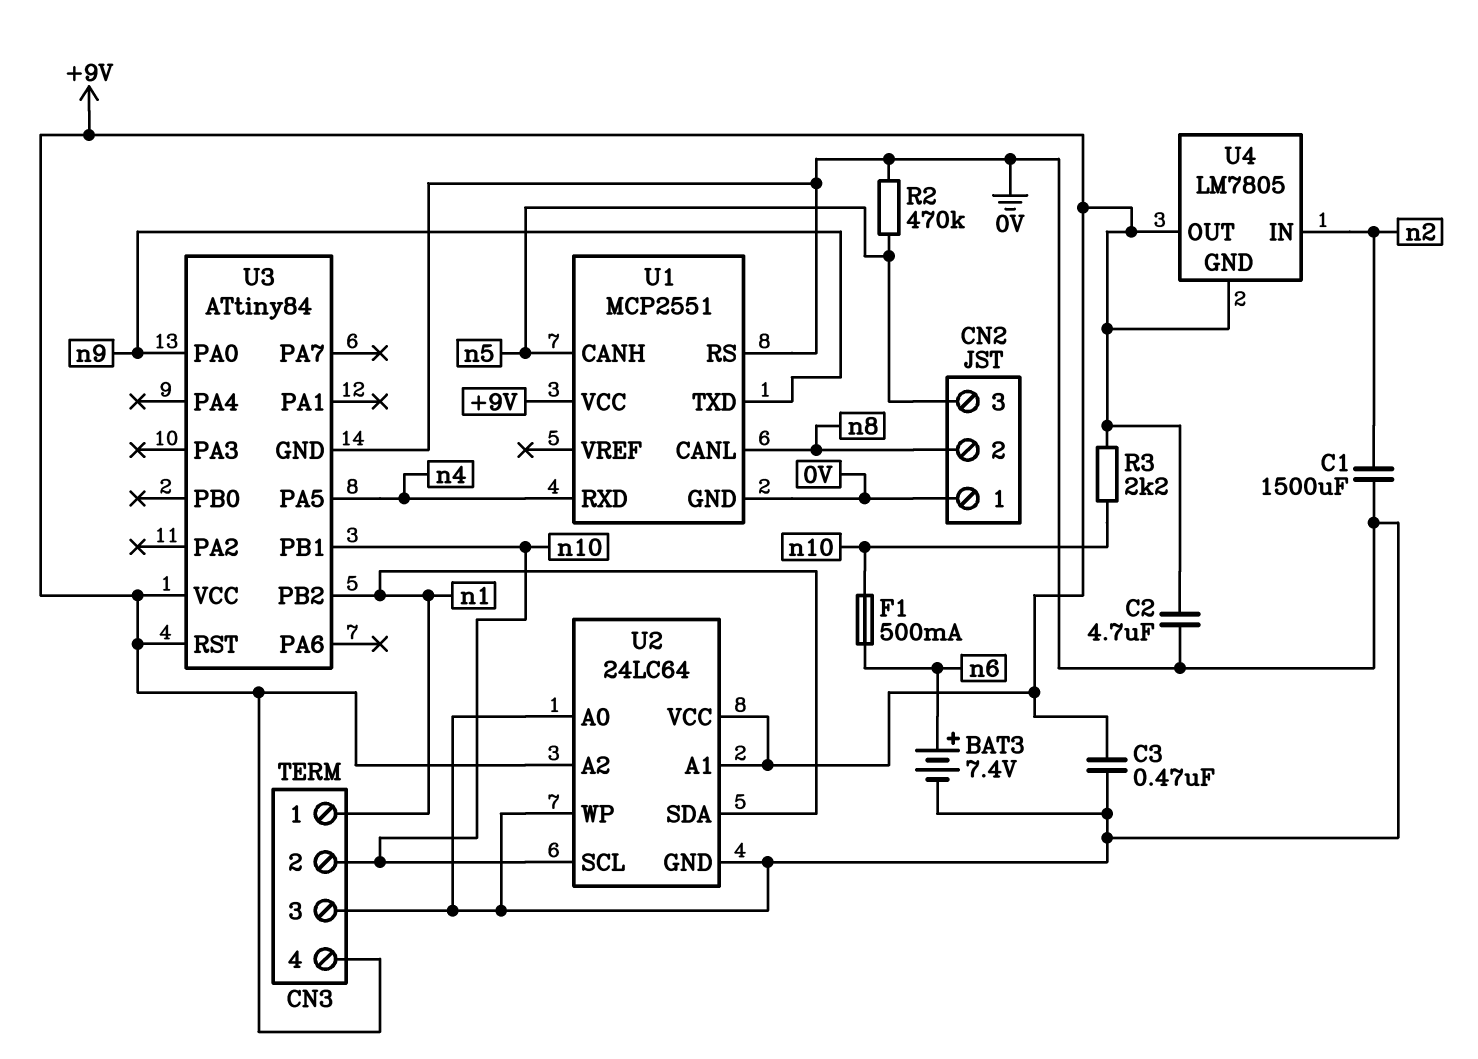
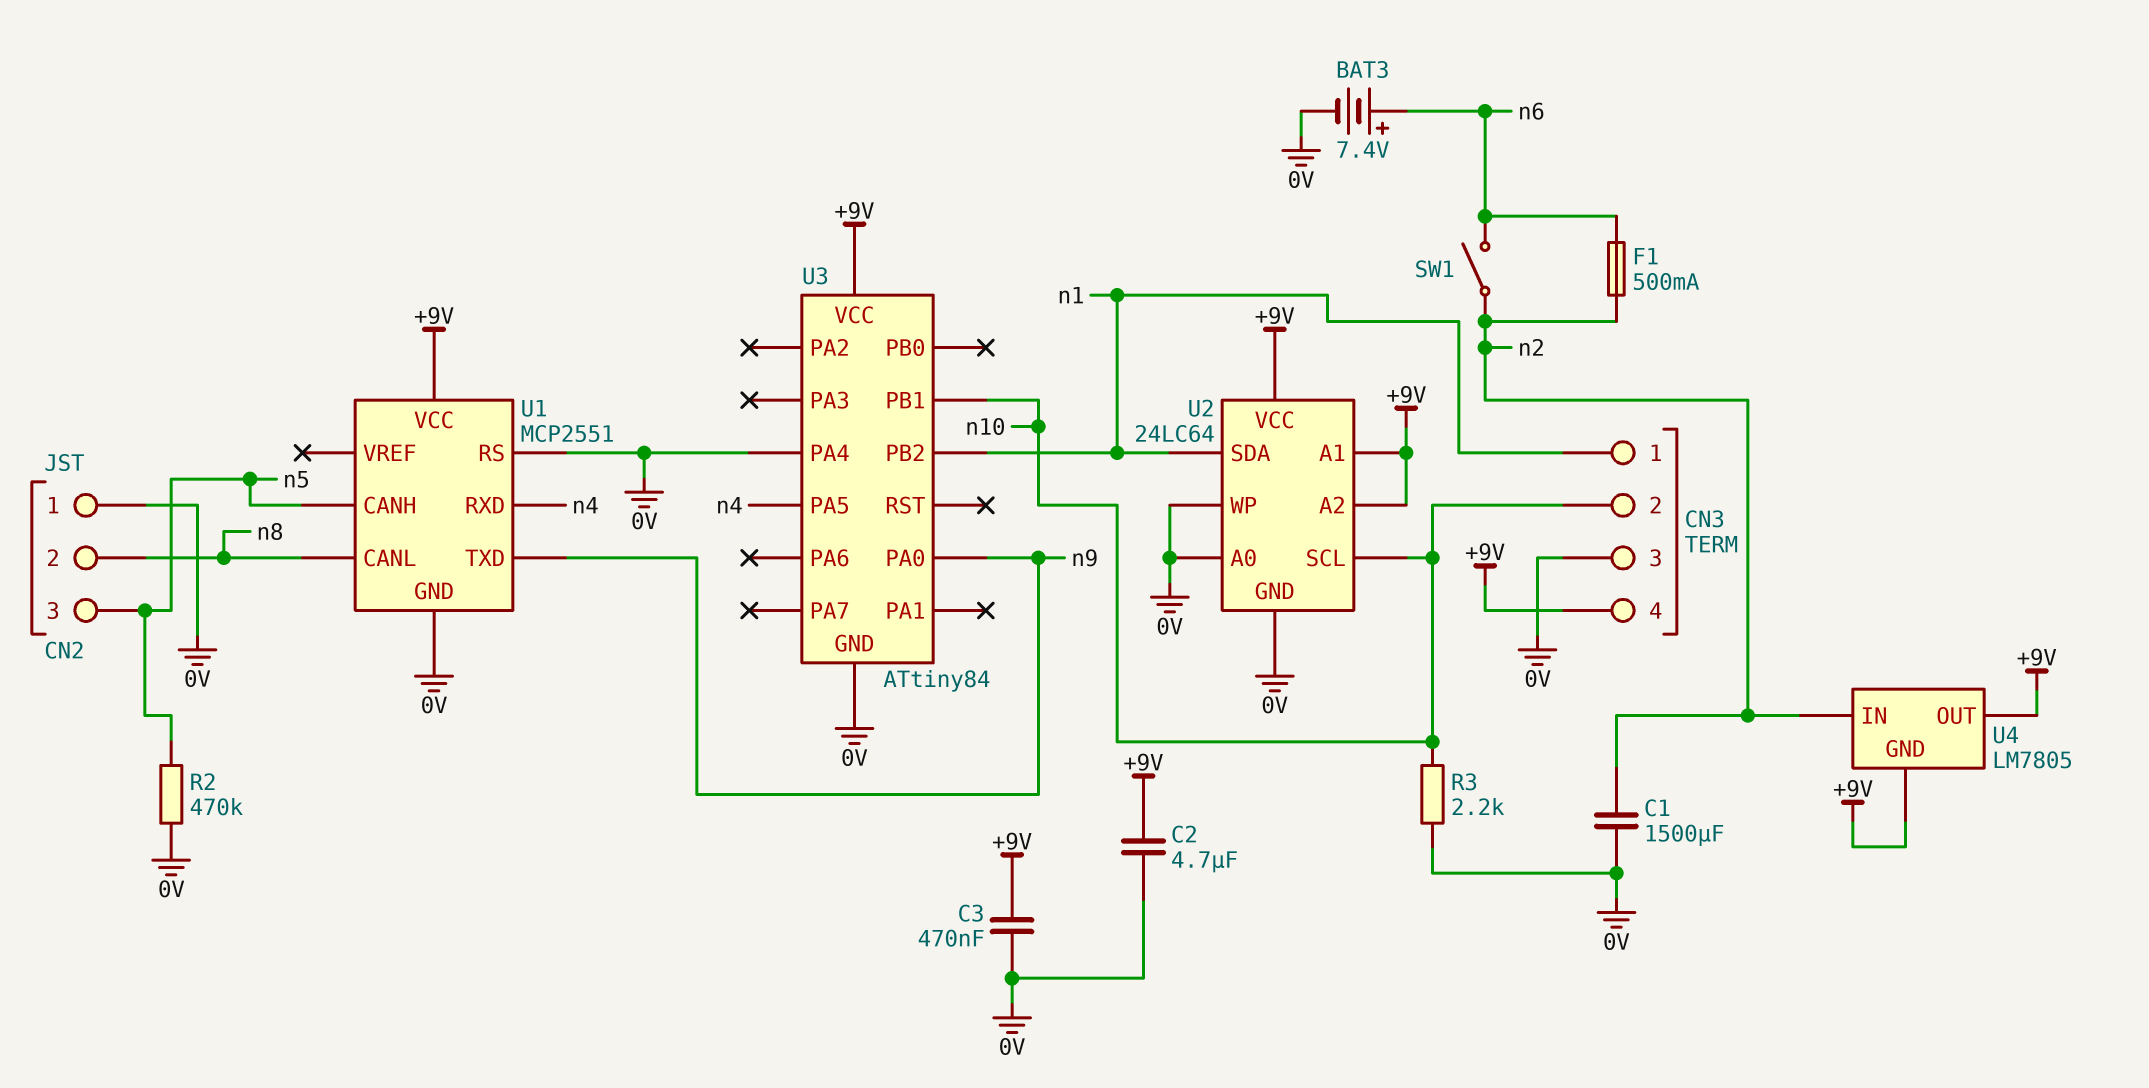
F1: 500mA (n6, n10) -> 500mA (n2, n6)
R3: 2.2k (+9V, n10) -> 2.2k (0V, n10)
SW1: none -> switch (n2, n6)
U3 pin PA4: none -> 0V
U3 pin RST: +9V -> none

